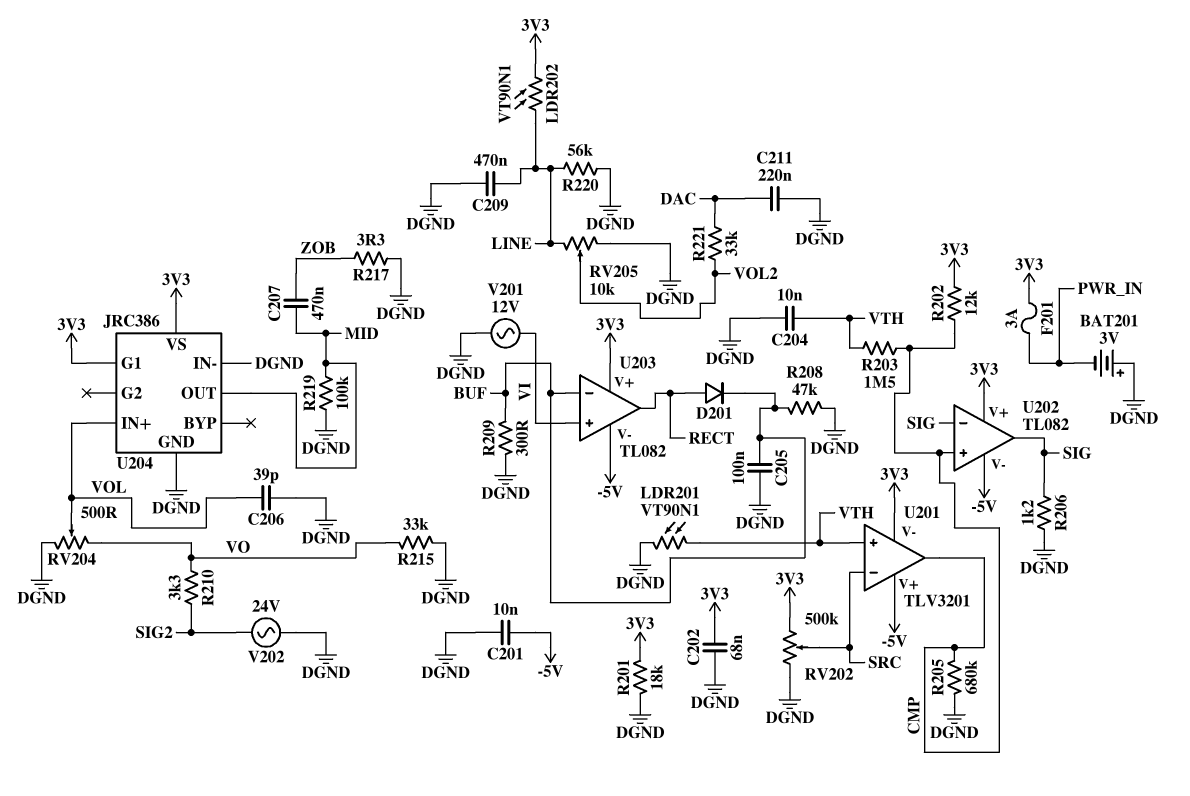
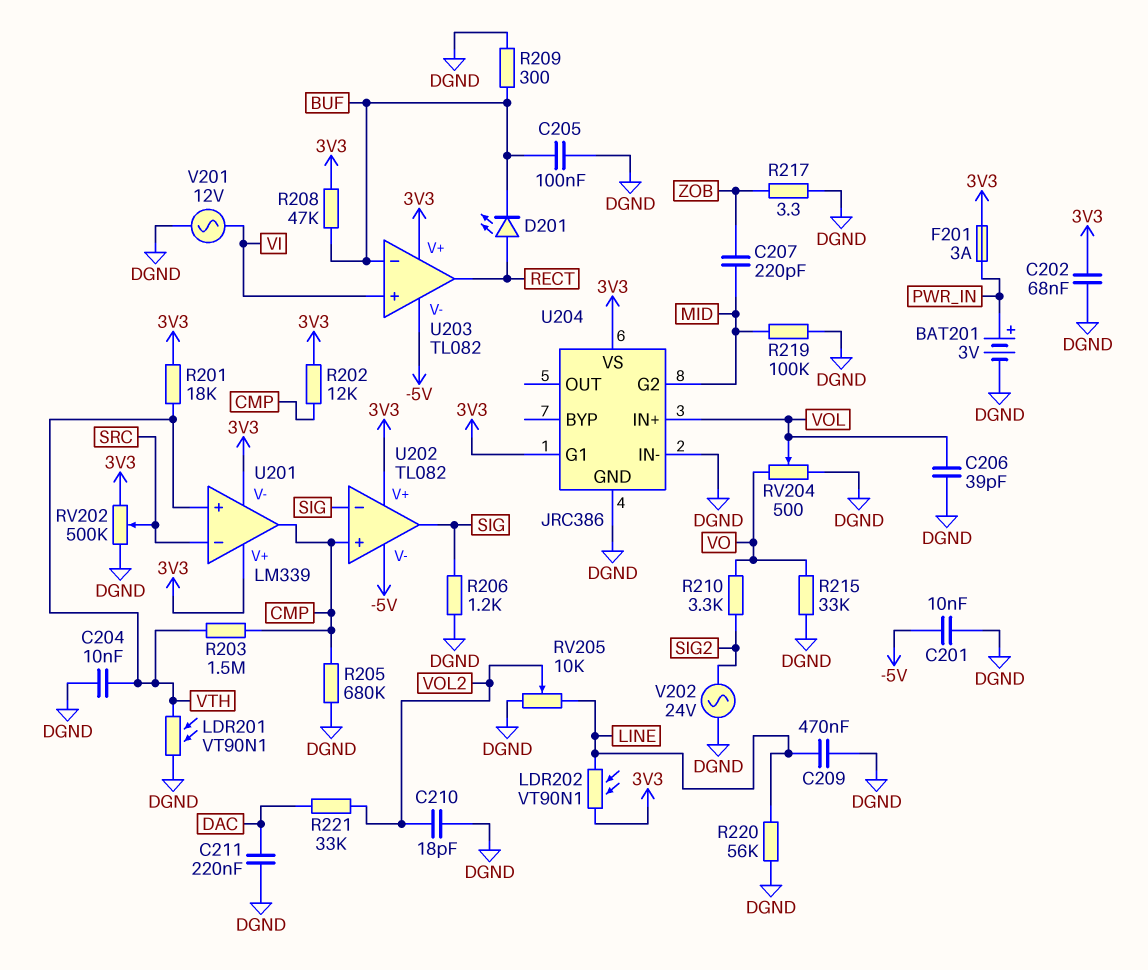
BAT201: 3V (plus DGND, minus PWR_IN) -> 3V (plus PWR_IN, minus DGND)
C207: 470nF (MID, ZOB) -> 220pF (MID, ZOB)
C210: none -> 18pF (DGND, VOL2)
D201: diode (A RECT, K BUF) -> LED (A RECT, K BUF)
R201: 18k (3V3, DGND) -> 18k (3V3, VTH)
R208: 47k (BUF, DGND) -> 47k (3V3, BUF)
U201: TLV3201 -> LM339
U201 pin V+: -5V -> 3V3
U204 pin G2: none -> MID
U204 pin OUT: MID -> none

